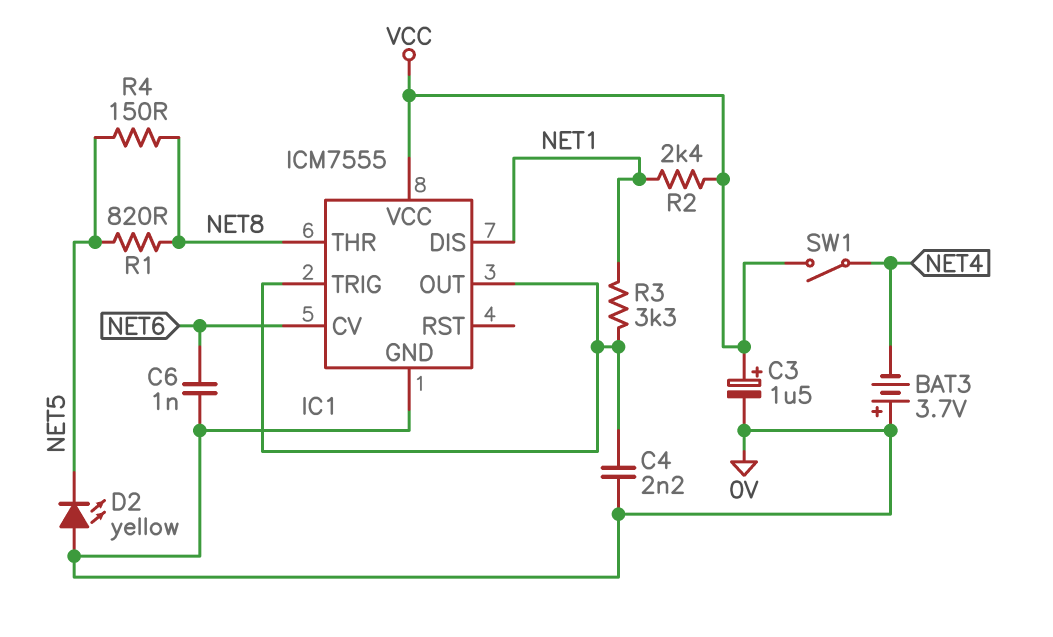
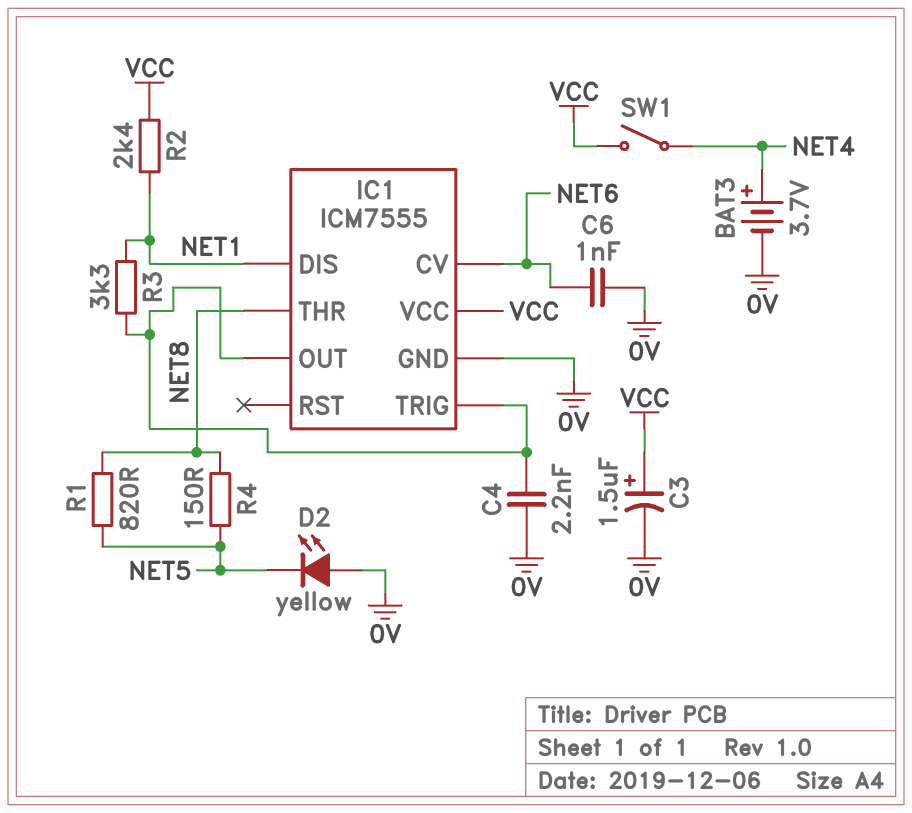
BAT3: 3.7V (plus 0V, minus NET4) -> 3.7V (plus NET4, minus 0V)

